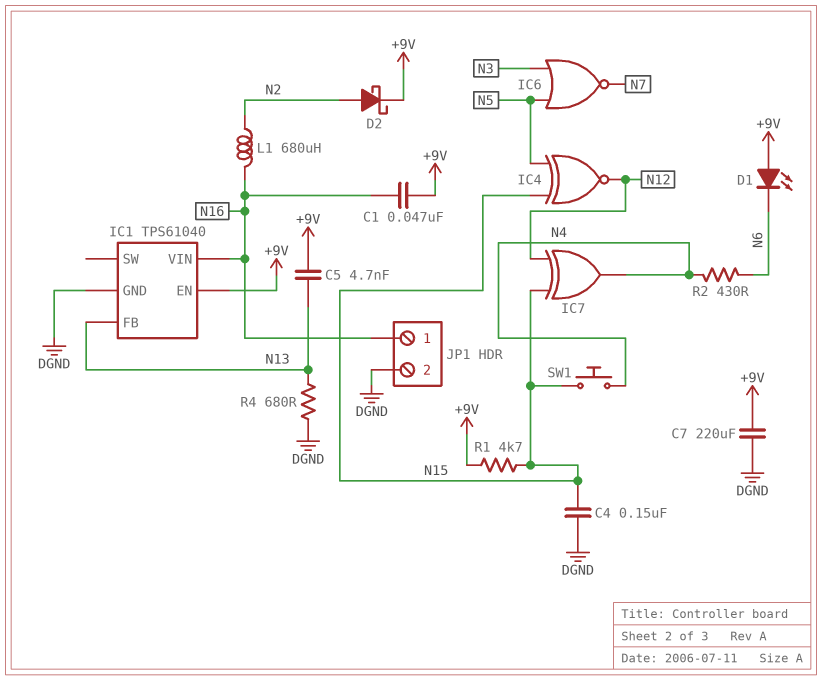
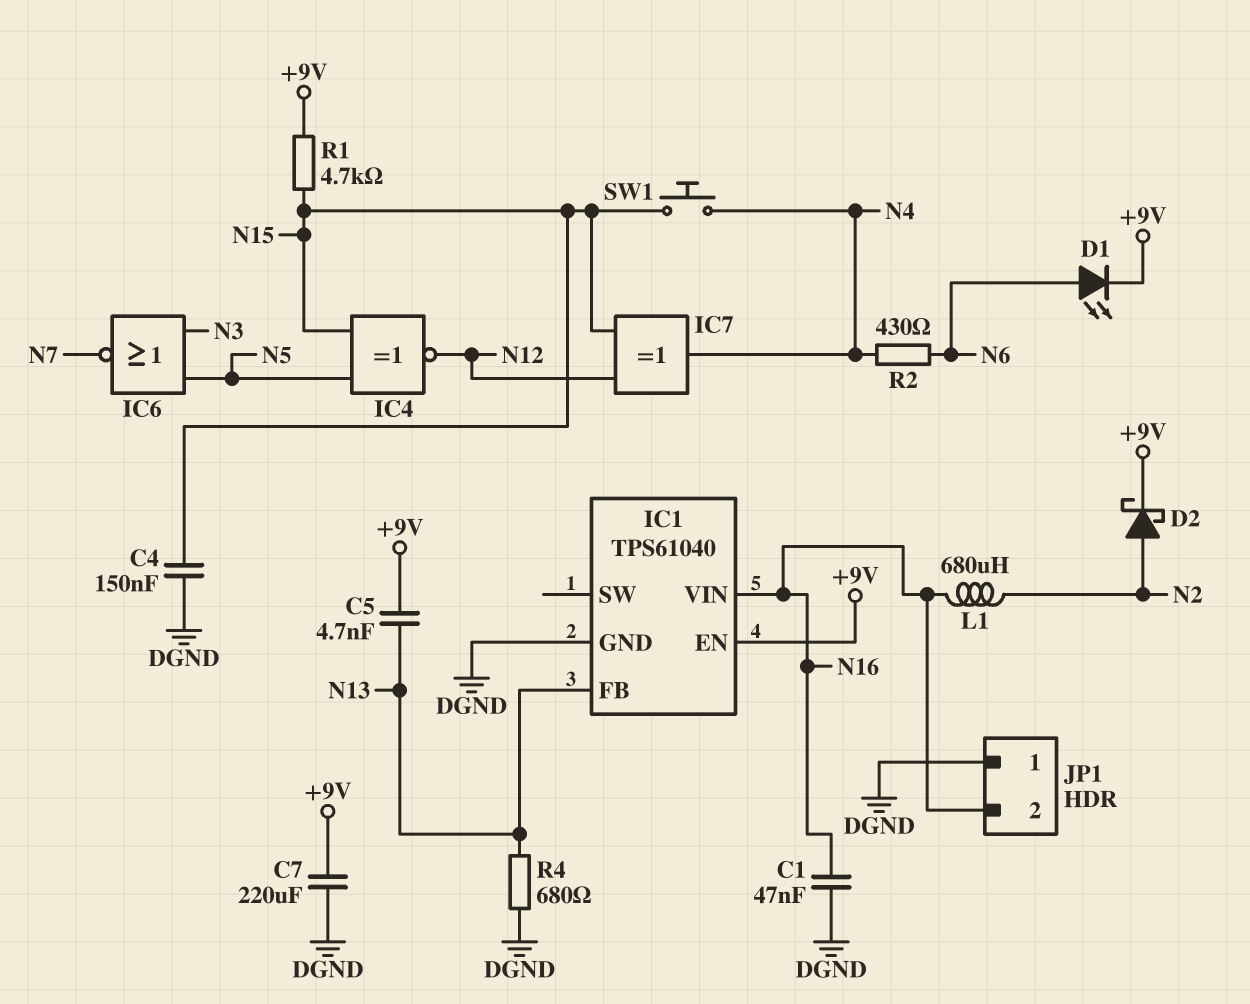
C1: 47nF (+9V, N16) -> 47nF (DGND, N16)
D1: LED (A +9V, K N6) -> LED (A N6, K +9V)
JP1 pin 1: N16 -> DGND
JP1 pin 2: DGND -> N16

